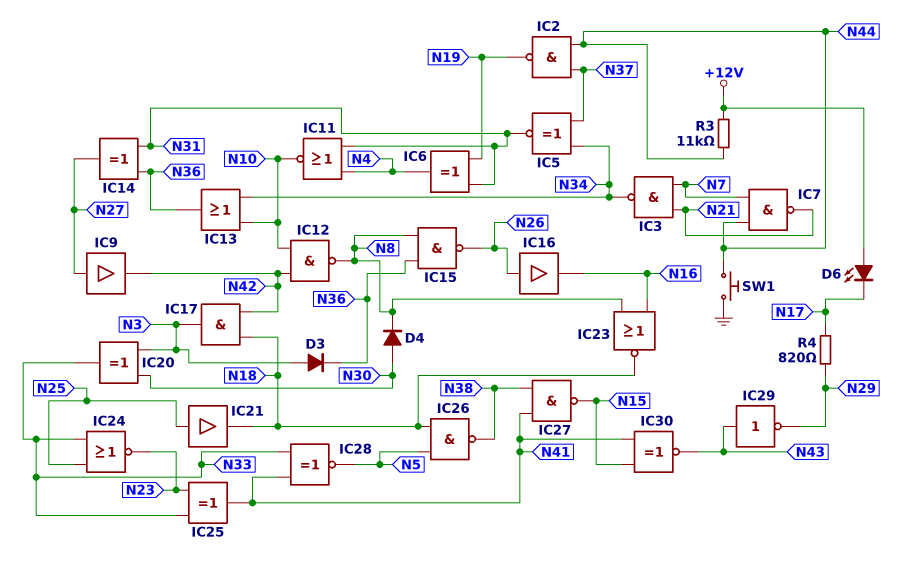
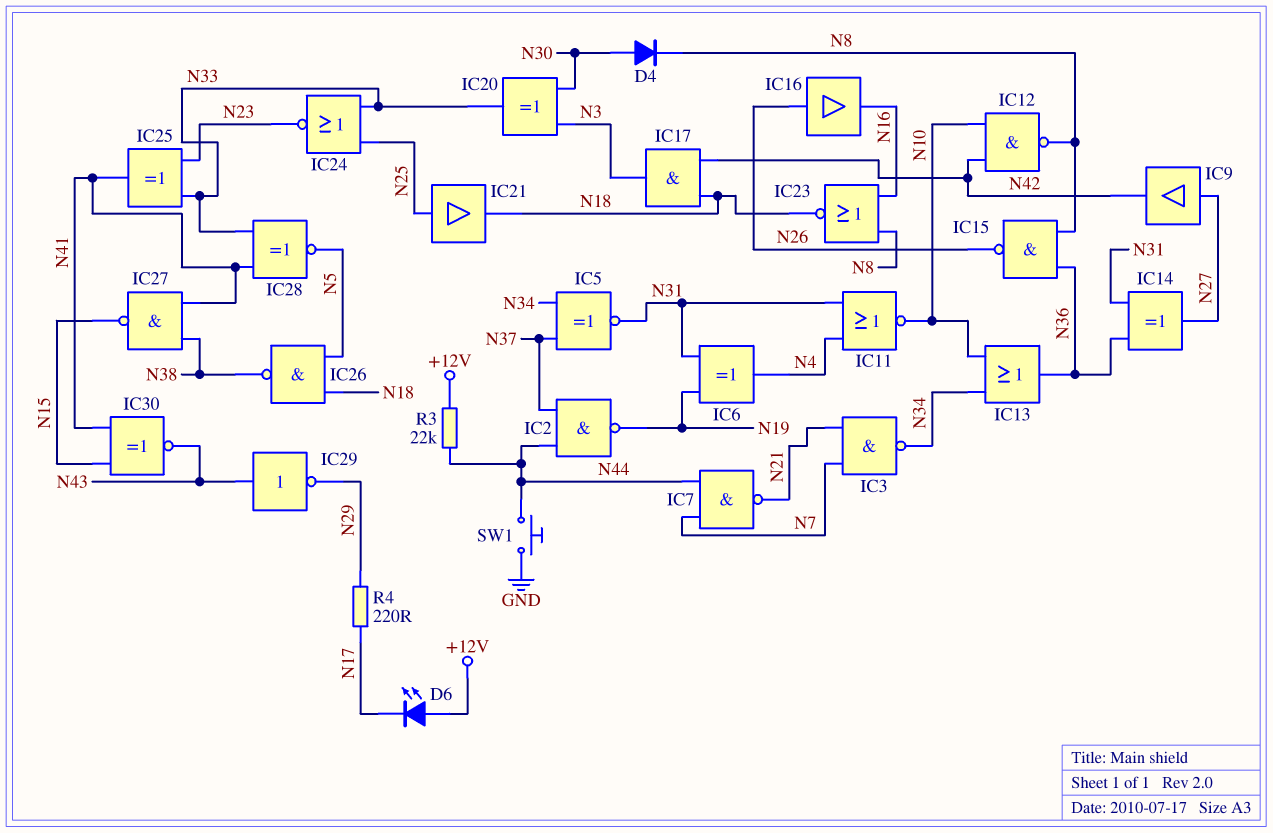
D3: diode (A N3, K N36) -> none
R3: 11k (+12V, N44) -> 22k (+12V, N44)
R4: 820 (N17, N29) -> 220 (N17, N29)

